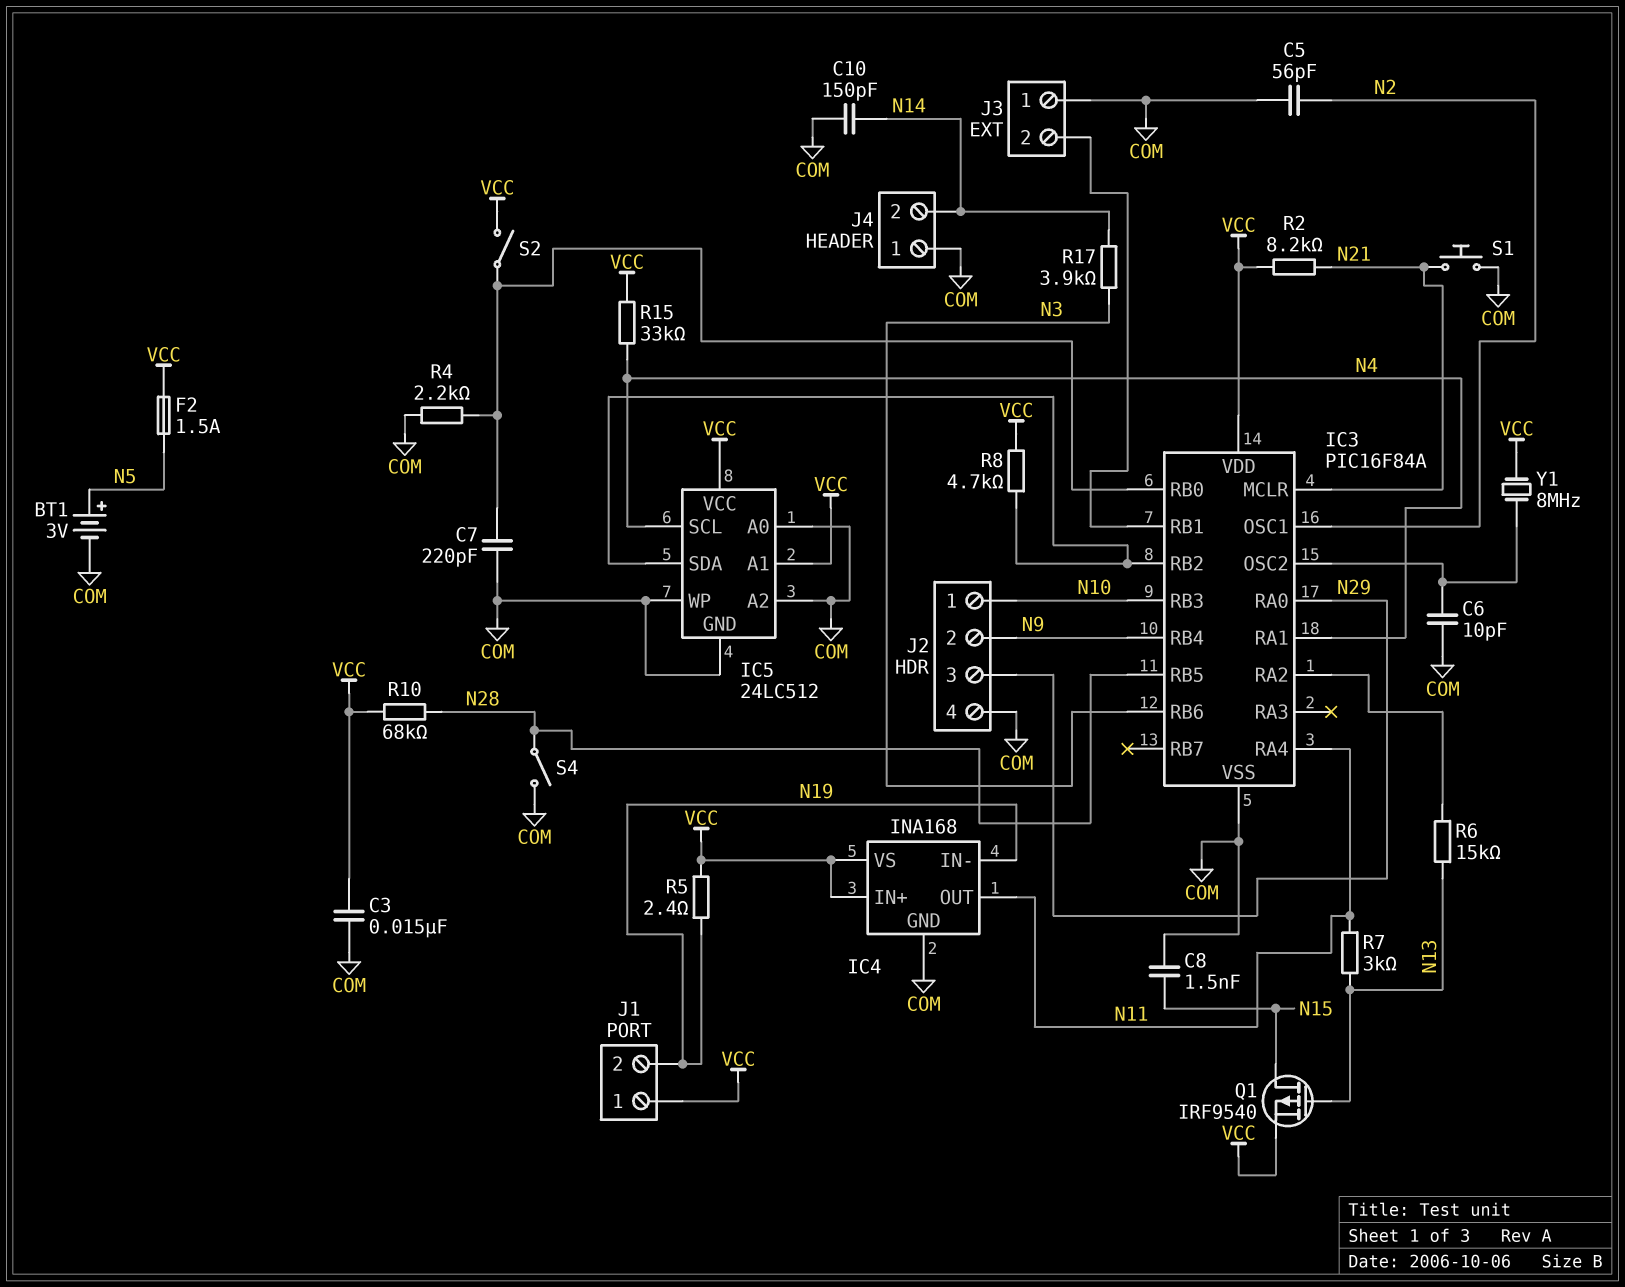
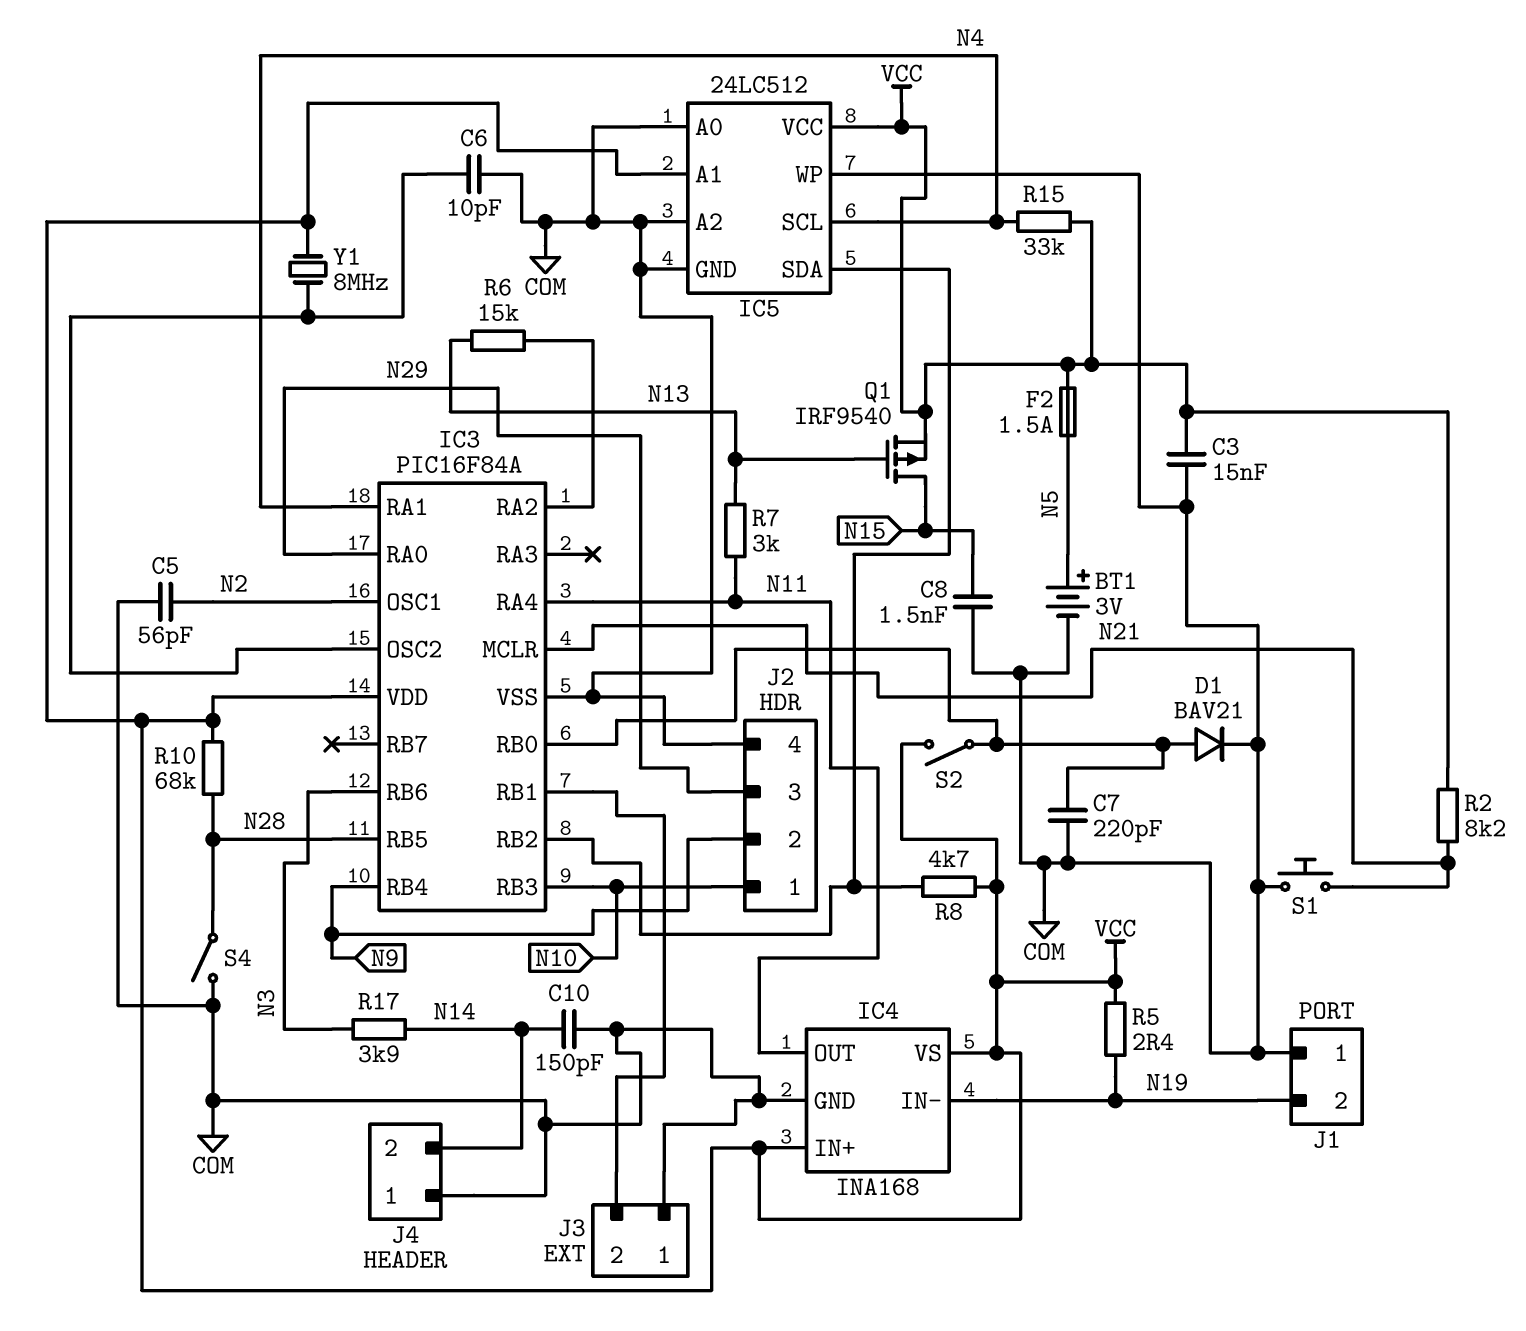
D1: none -> diode BAV21 (A IC3/RB0, K COM)
J1 pin 1: VCC -> COM
R4: 2.2k (COM, IC3/RB0) -> none

